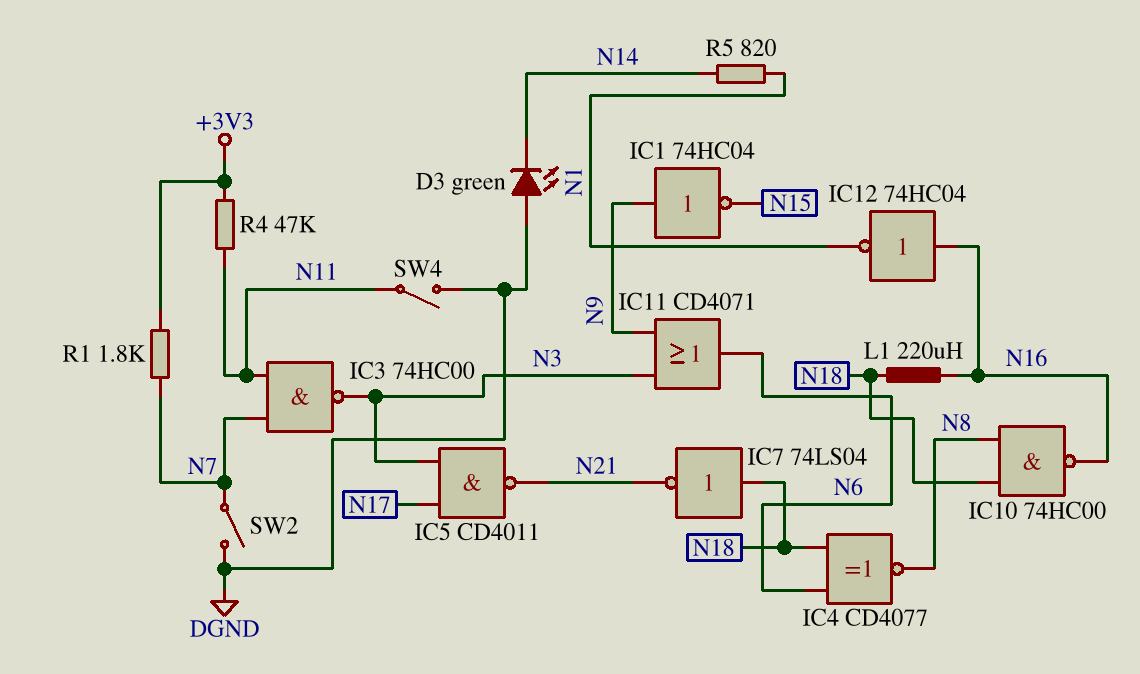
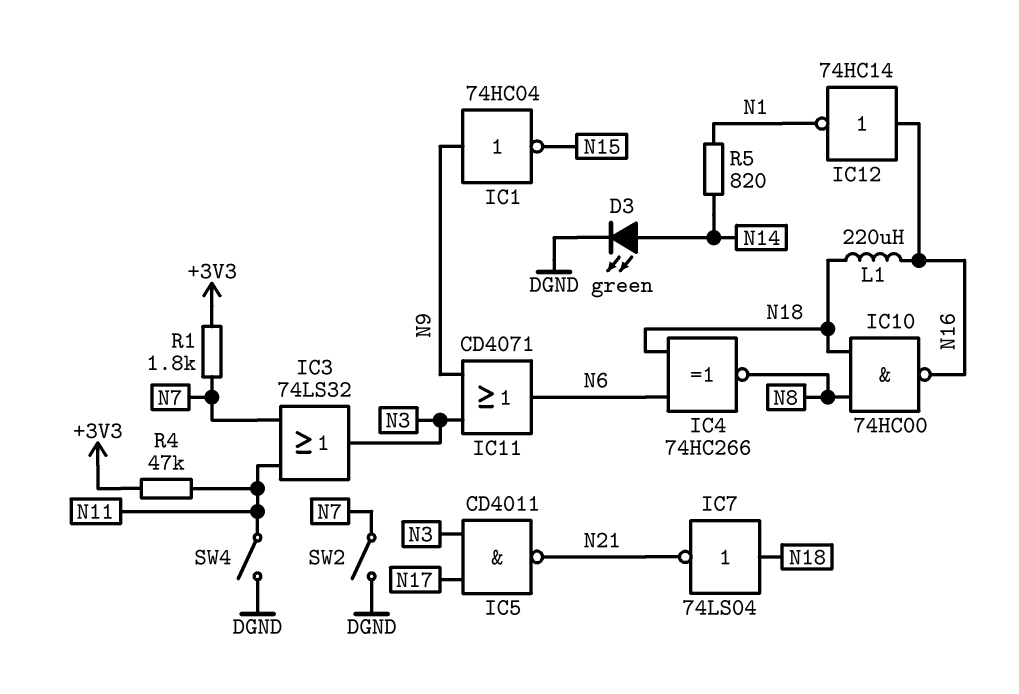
D3: LED green (A DGND, K N14) -> LED green (A N14, K DGND)
IC3: NAND 74HC00 (in N7, in N11, out N3) -> OR 74LS32 (in N7, in N11, out N3)
IC4: XNOR CD4077 (in N6, in N18, out N8) -> XNOR 74HC266 (in N6, in N18, out N8)
IC12: NOT 74HC04 (in N16, out N1) -> NOT 74HC14 (in N16, out N1)

